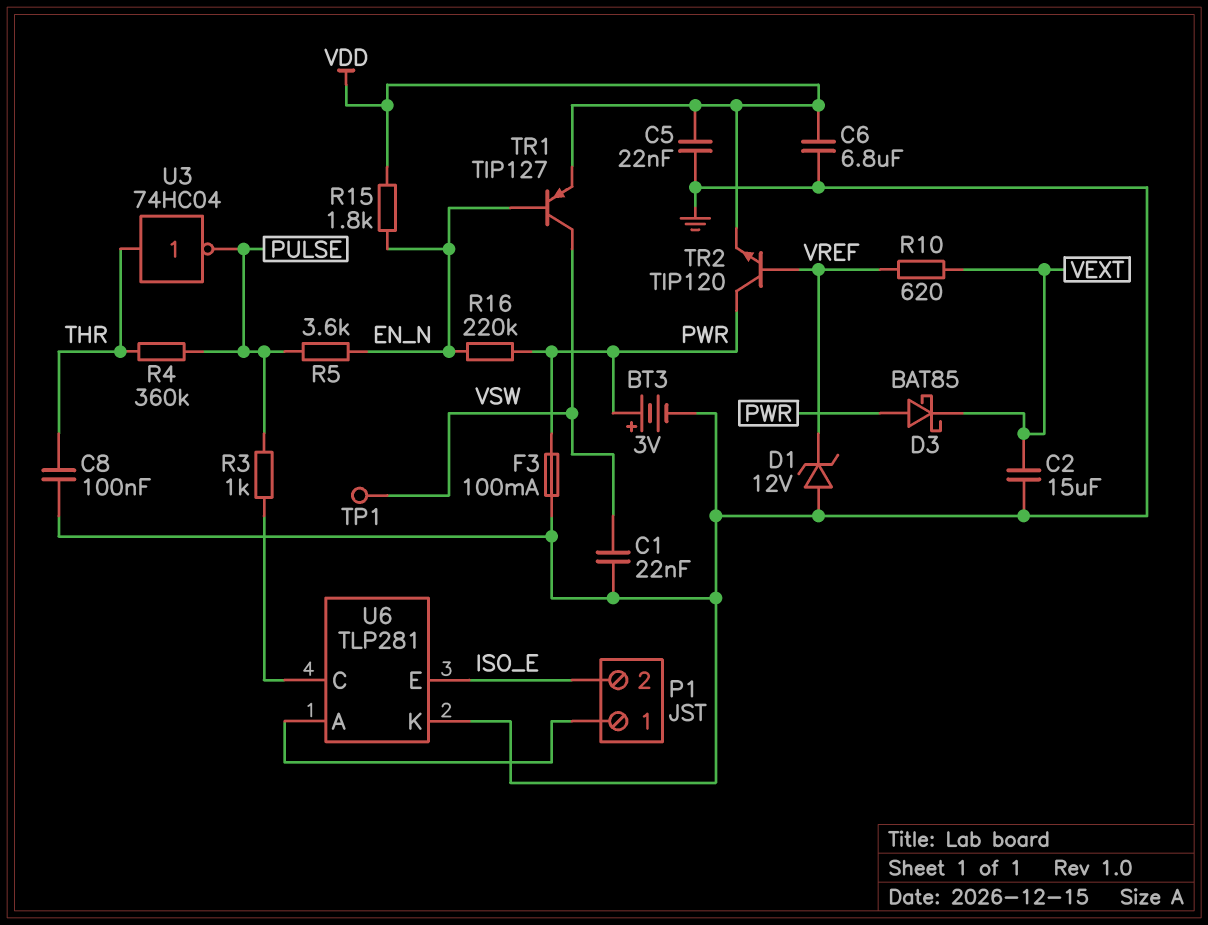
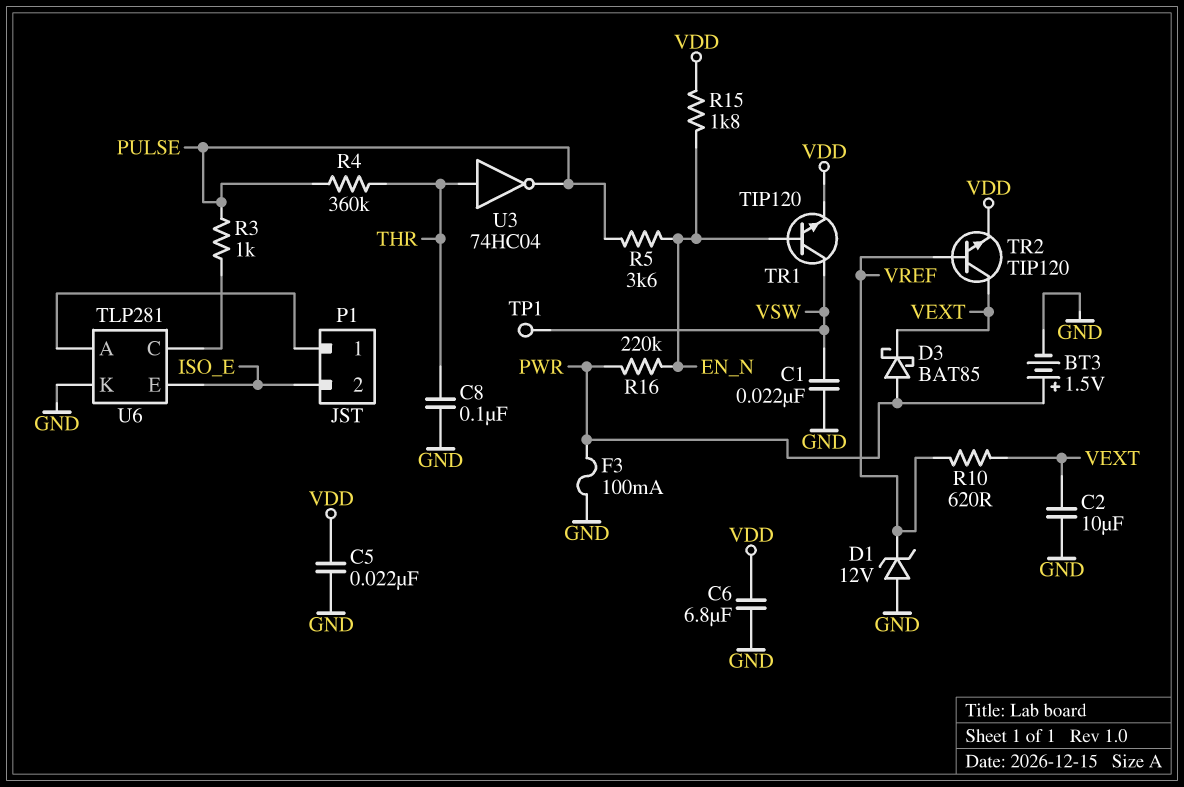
BT3: 3V (plus PWR, minus GND) -> 1.5V (plus PWR, minus GND)
C2: 15uF (GND, VEXT) -> 10uF (GND, VEXT)
TR1: PNP TIP127 (B EN_N, C VSW, E VDD) -> NPN TIP120 (B EN_N, C VSW, E VDD)
TR2: NPN TIP120 (B VREF, C PWR, E VDD) -> NPN TIP120 (B VREF, C VEXT, E VDD)

